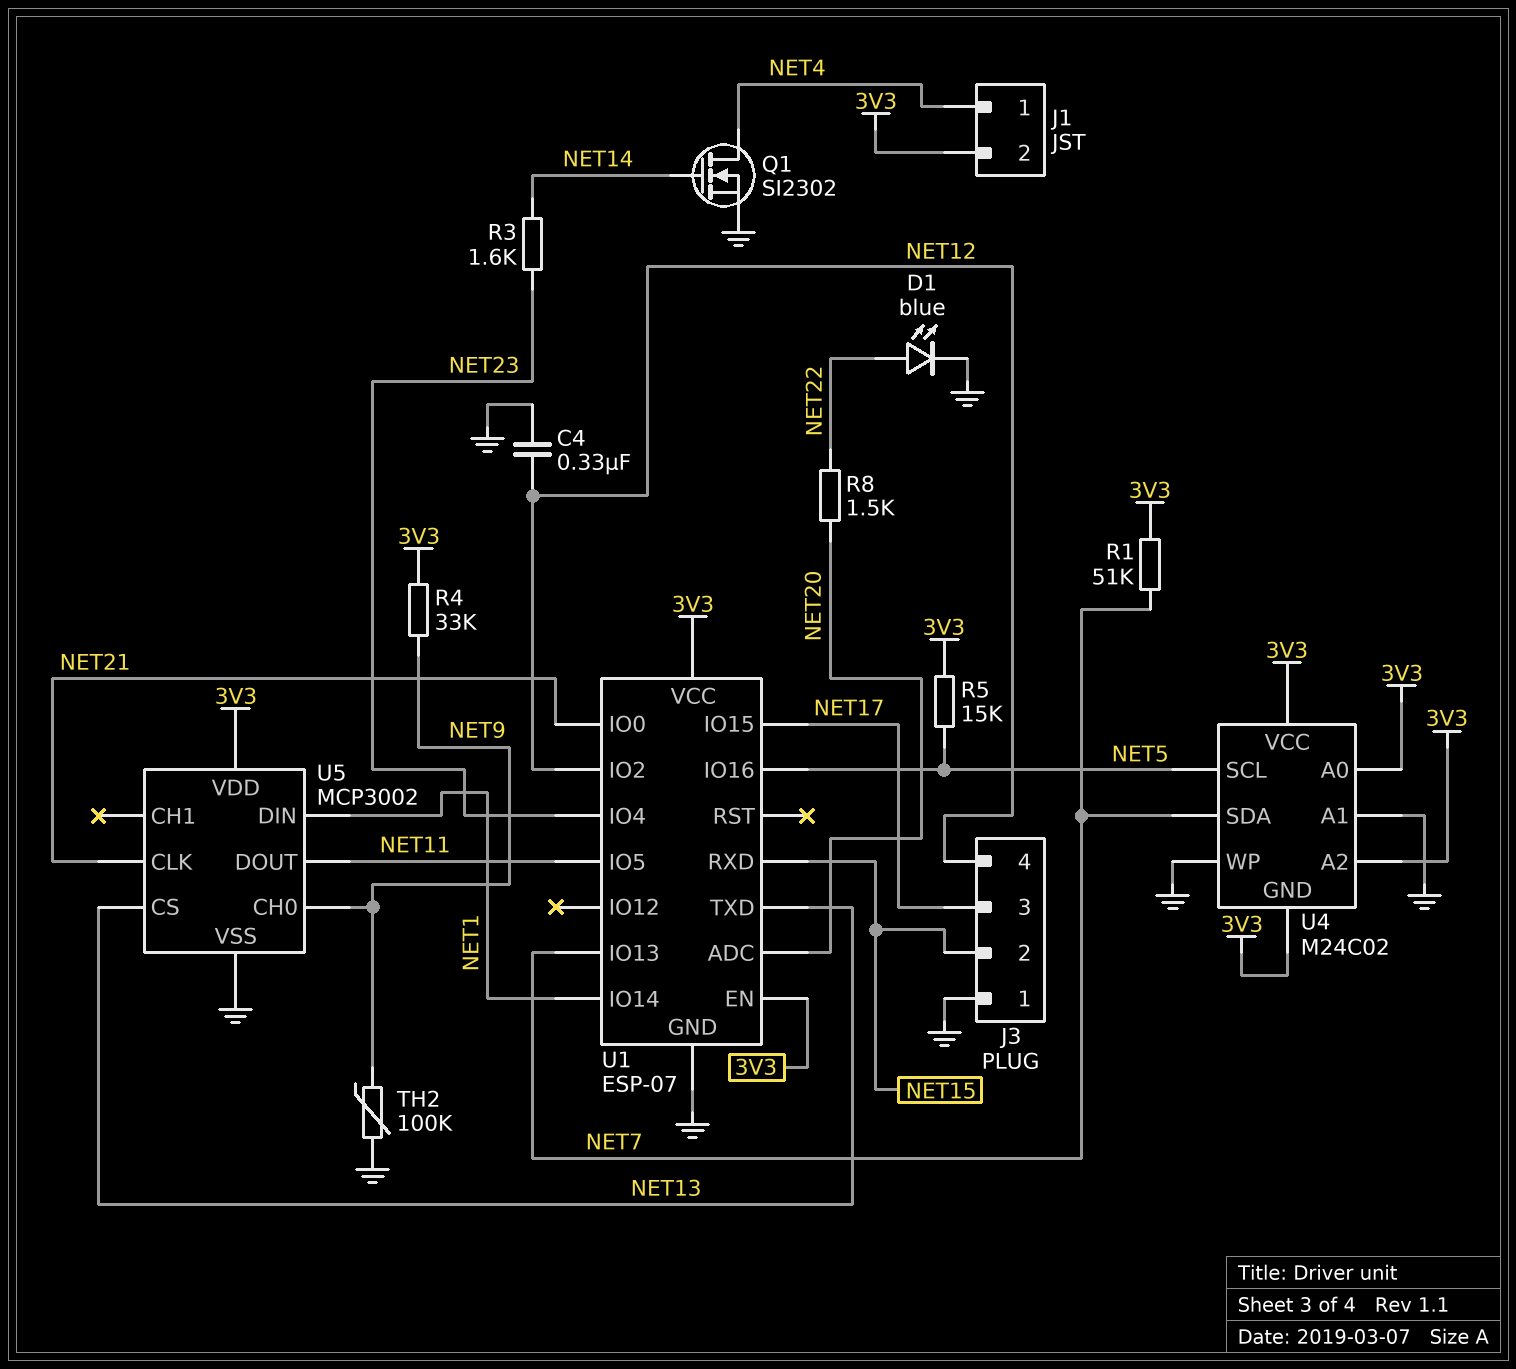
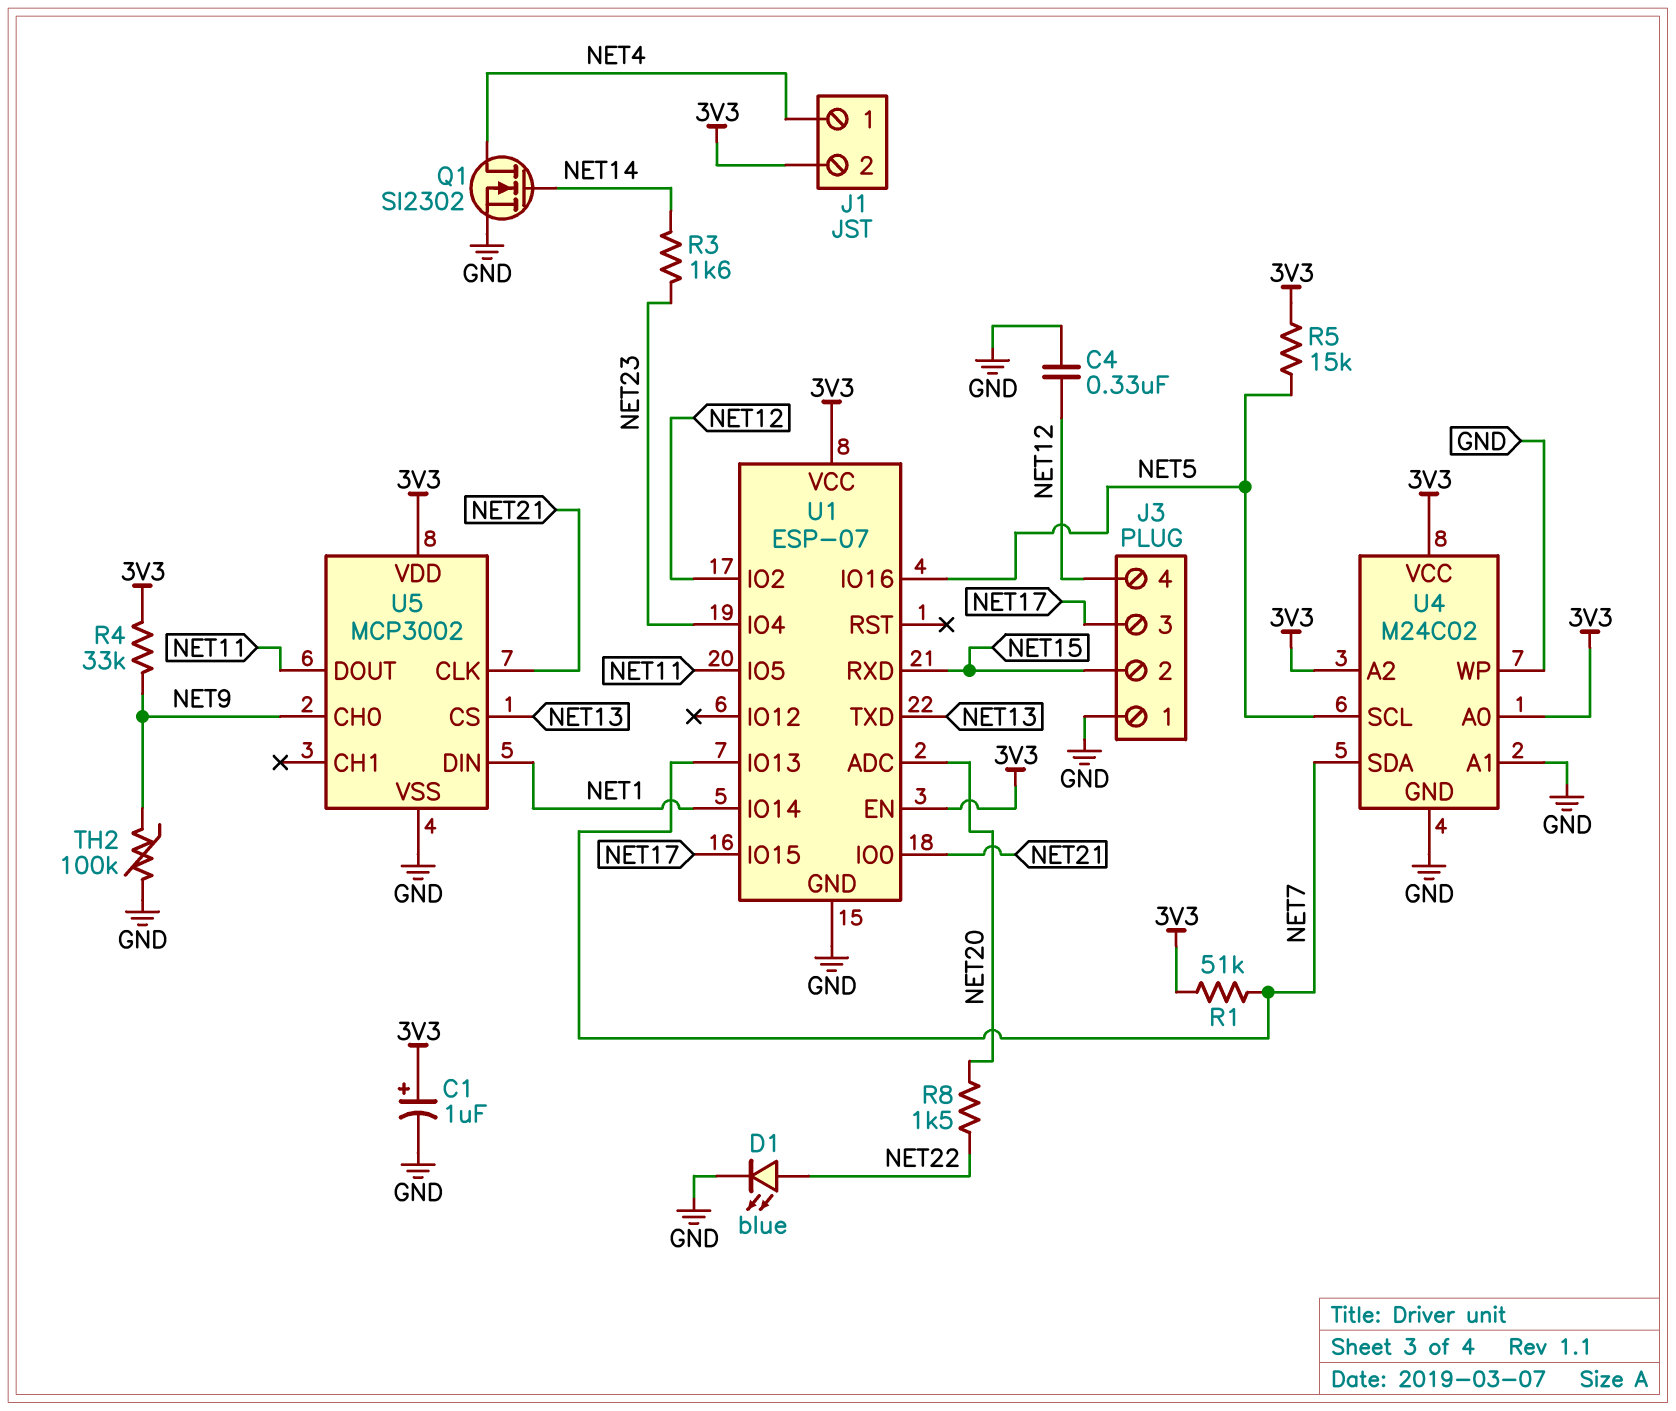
C1: none -> 1uF (plus 3V3, minus GND)
U4 pin GND: 3V3 -> GND

